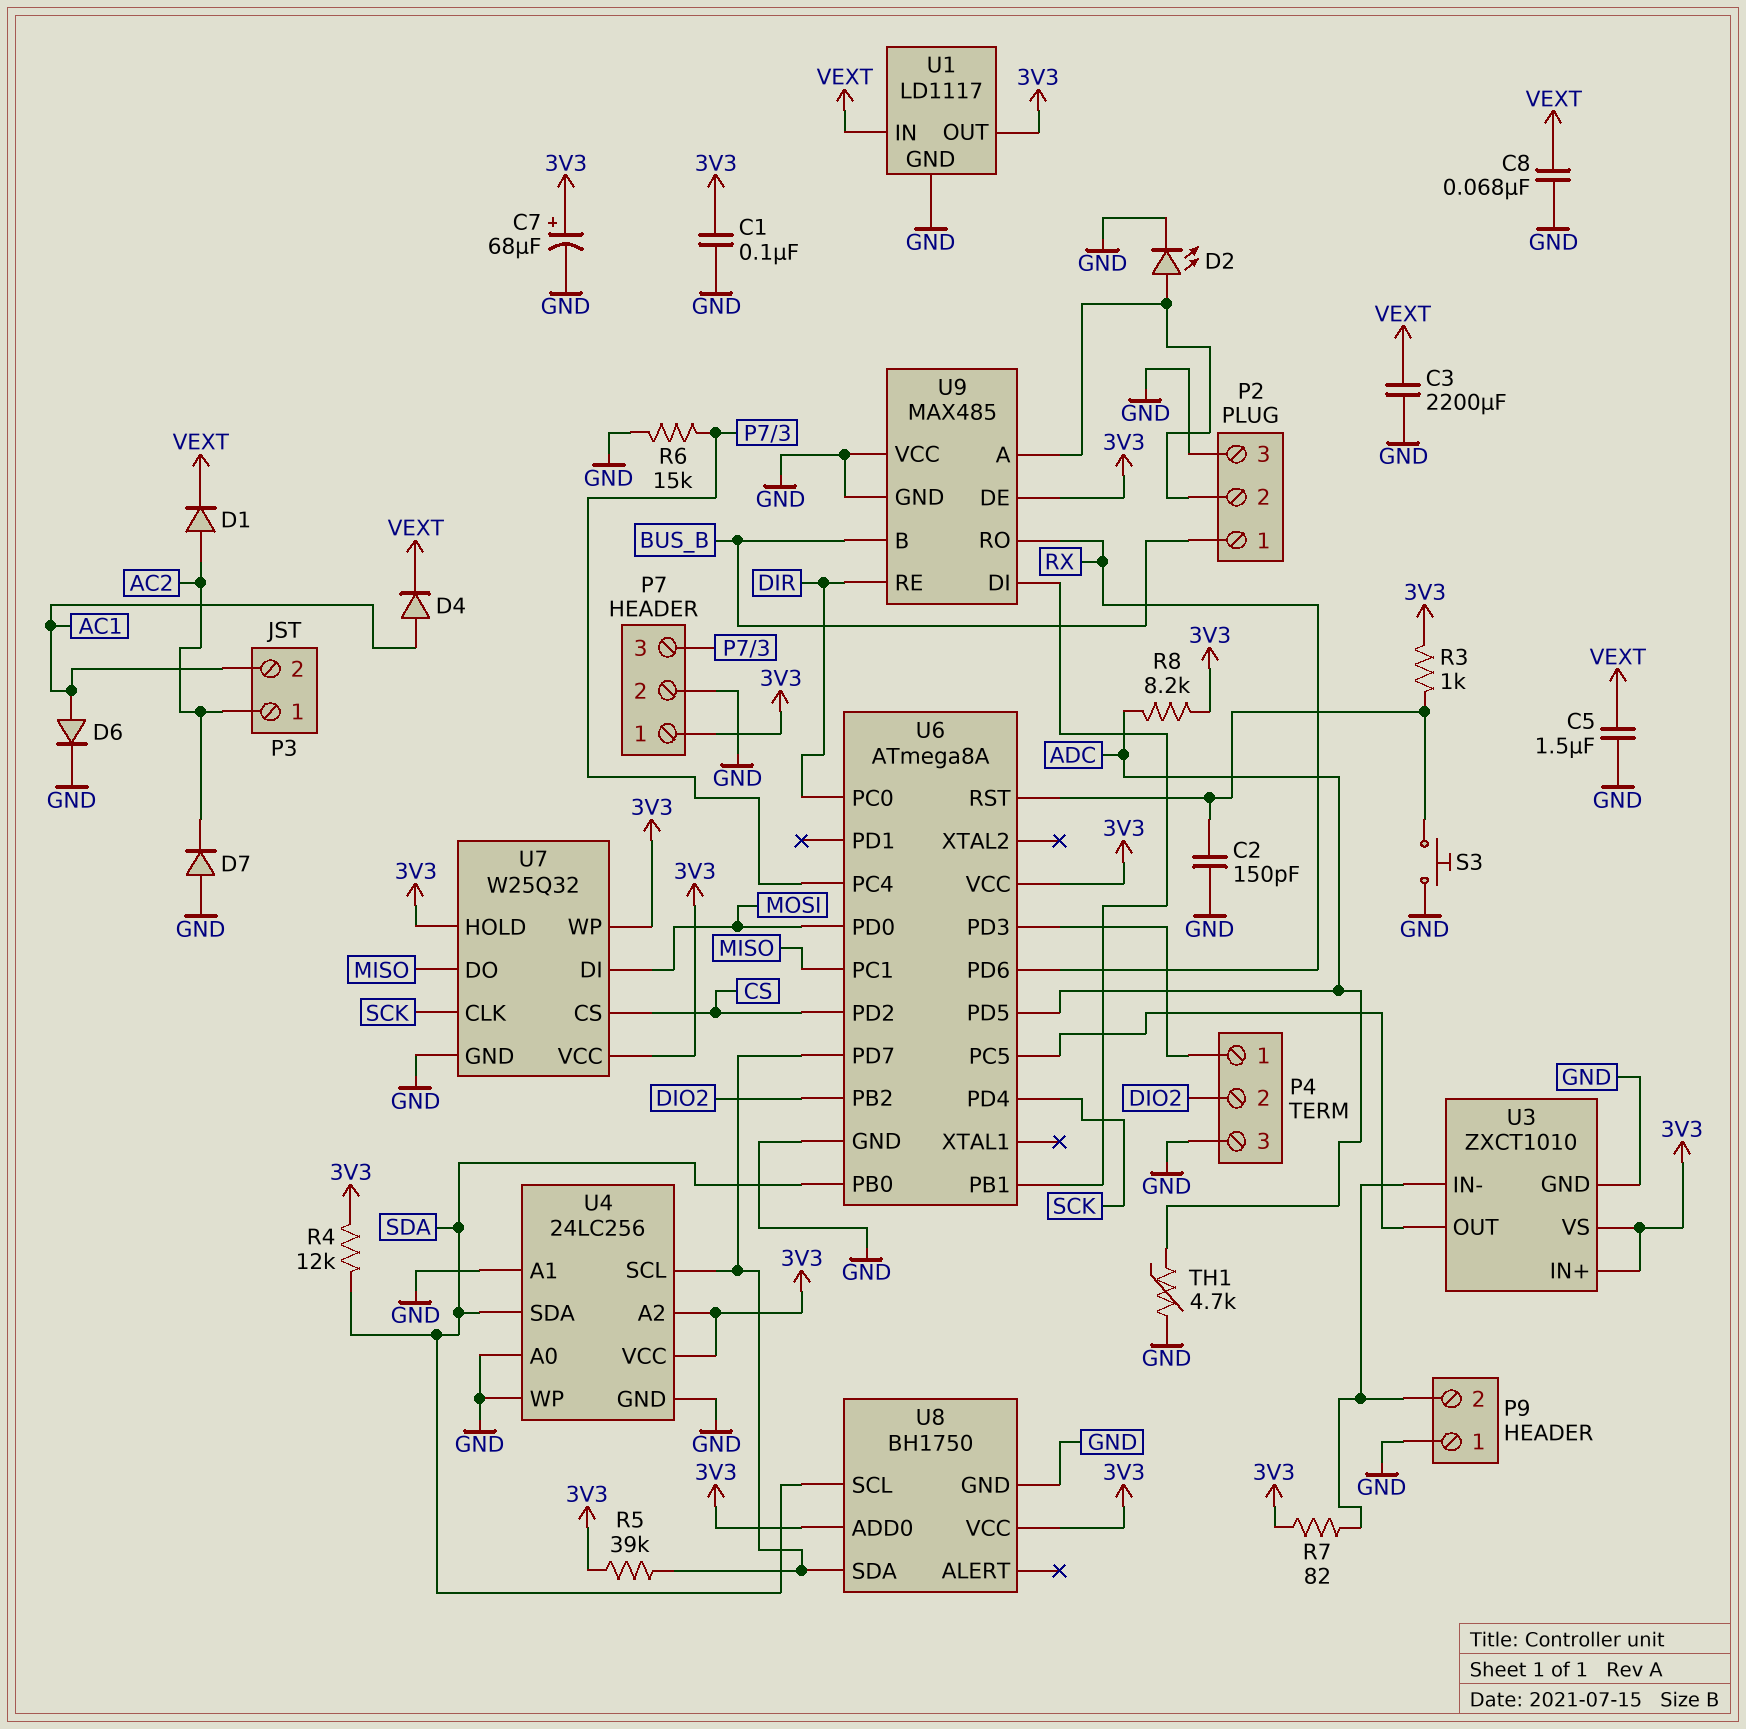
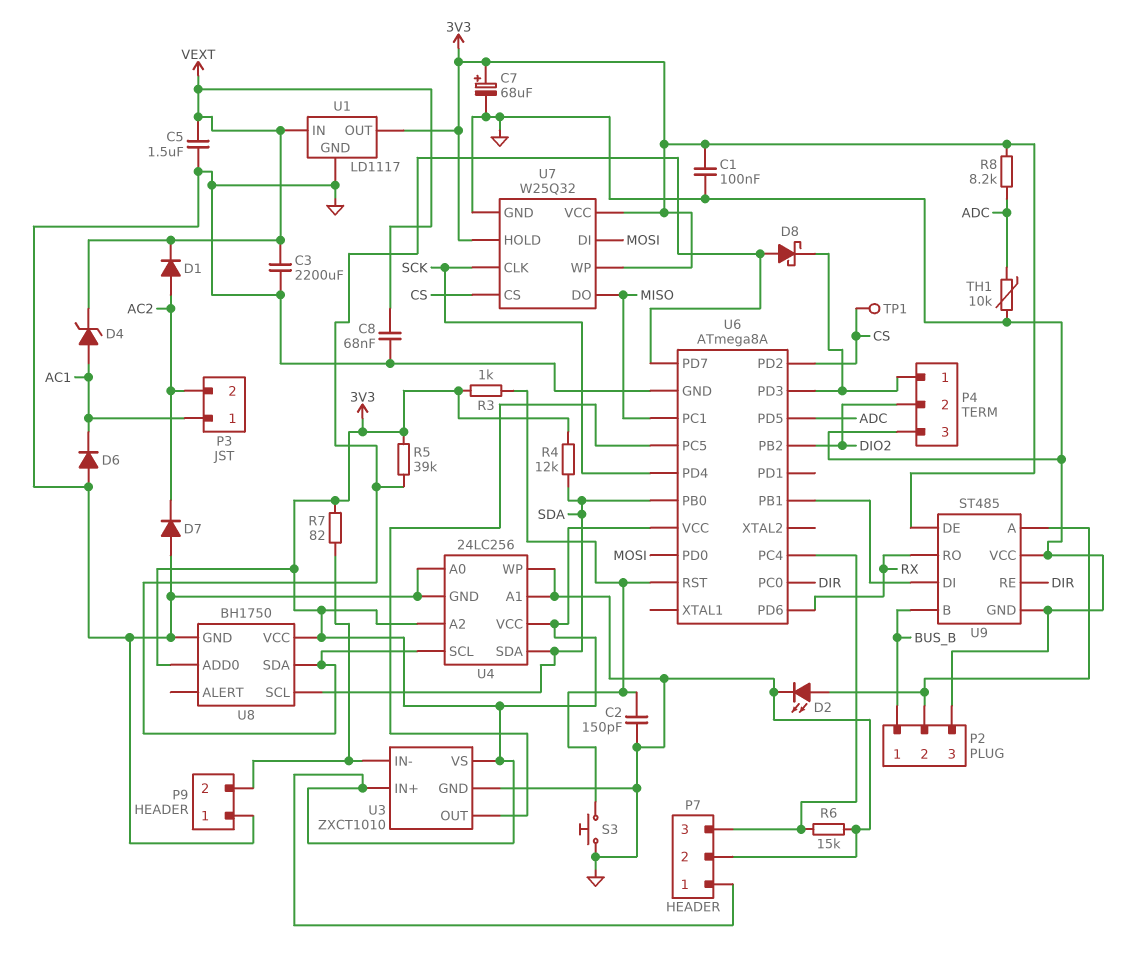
D4: diode (A AC1, K VEXT) -> zener (A AC1, K VEXT)
D6: diode (A AC1, K GND) -> diode (A GND, K AC1)
D8: none -> schottky (A U4/SCL, K P4/1)
P3 pin 1: AC2 -> AC1
P3 pin 2: AC1 -> AC2
TH1: 4.7k (ADC, GND) -> 10k (ADC, GND)
TP1: none -> test point (CS)
U9: MAX485 -> ST485

